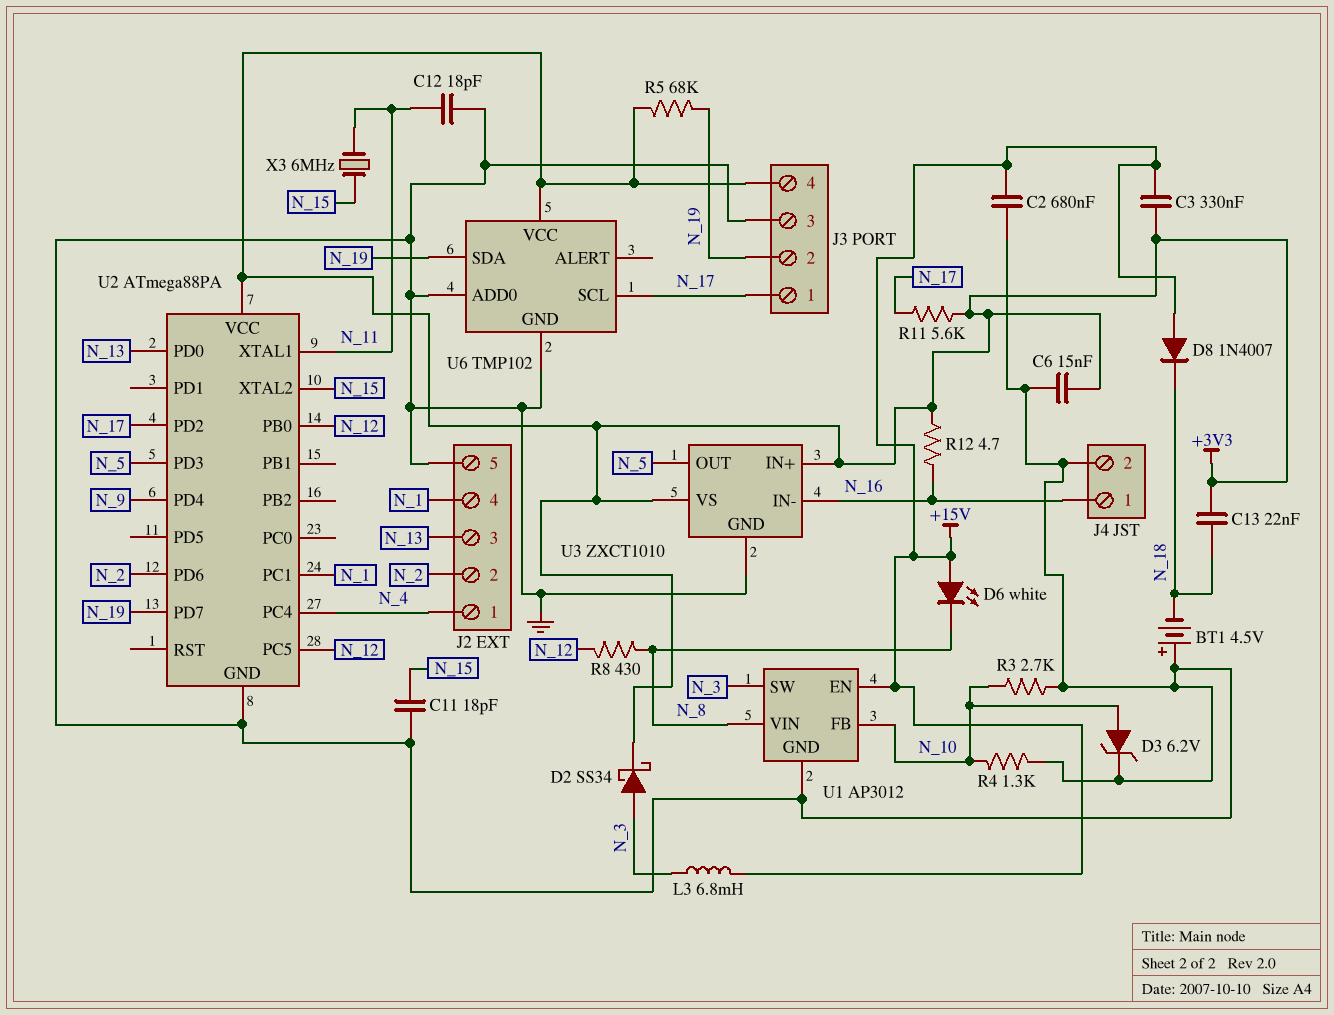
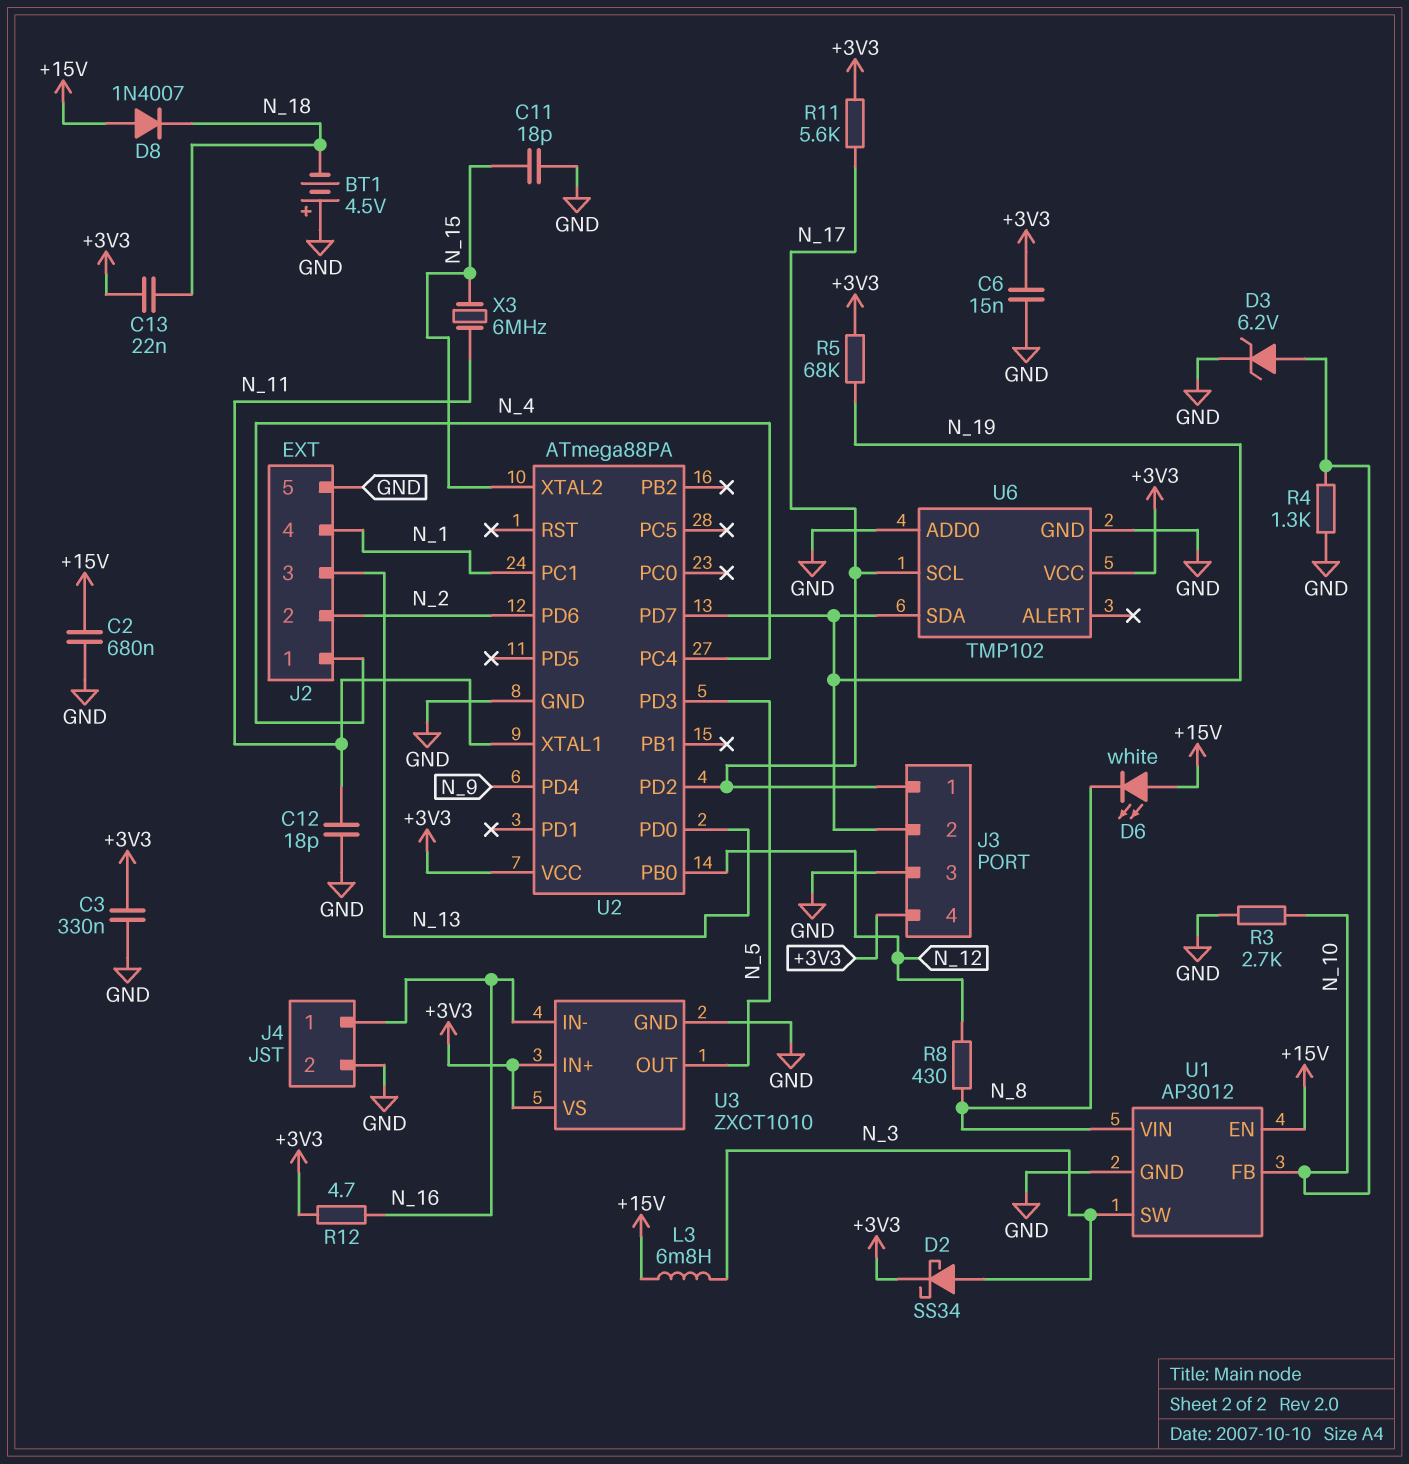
C3: 330nF (+3V3, +15V) -> 330nF (+3V3, GND)
U2 pin PC5: N_12 -> none

